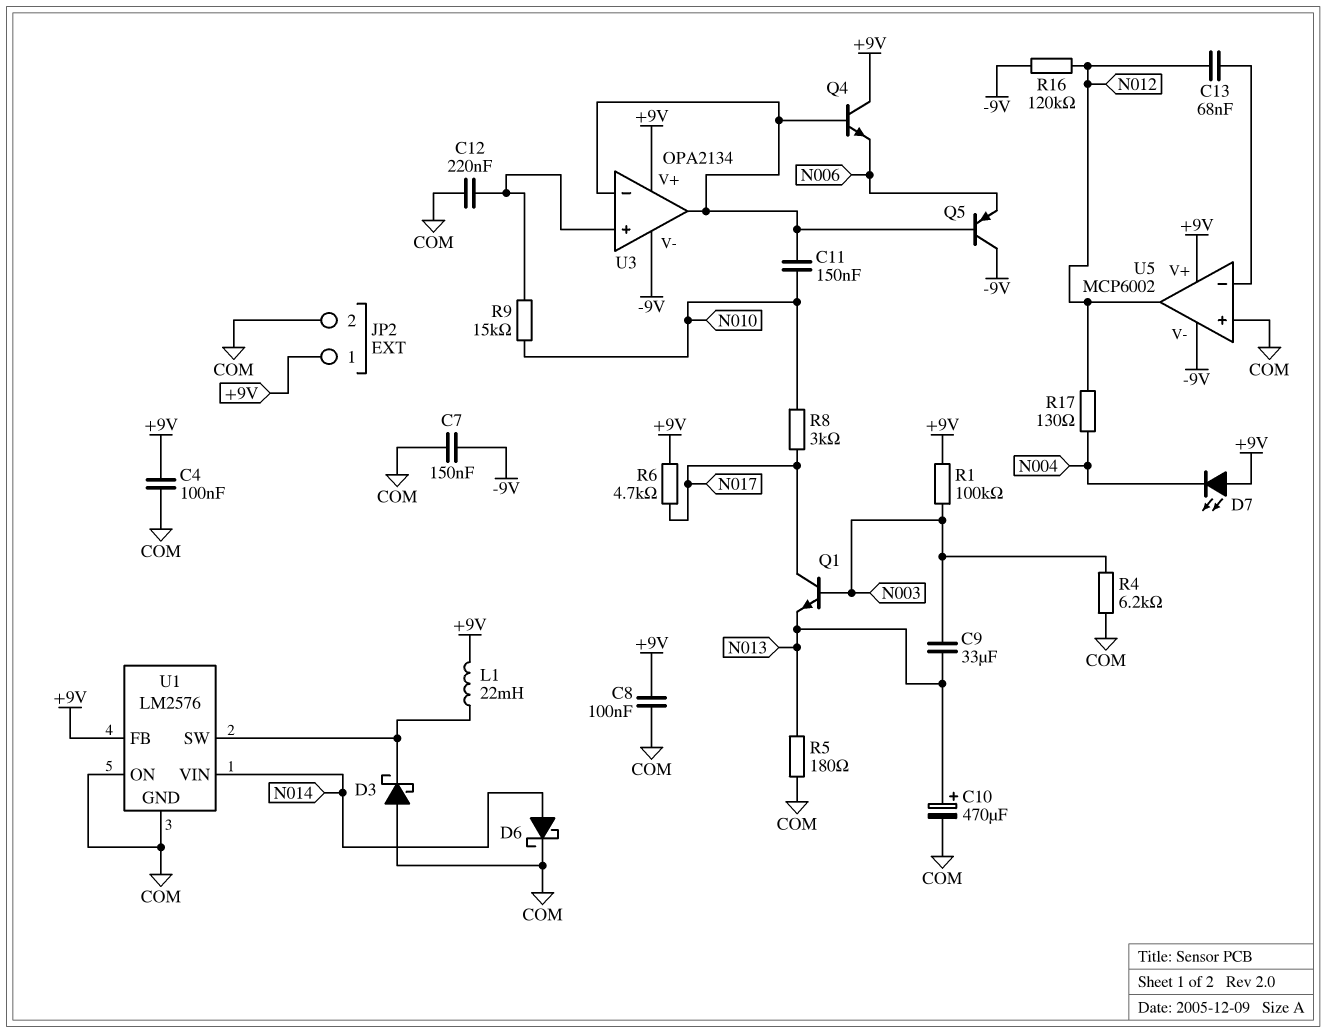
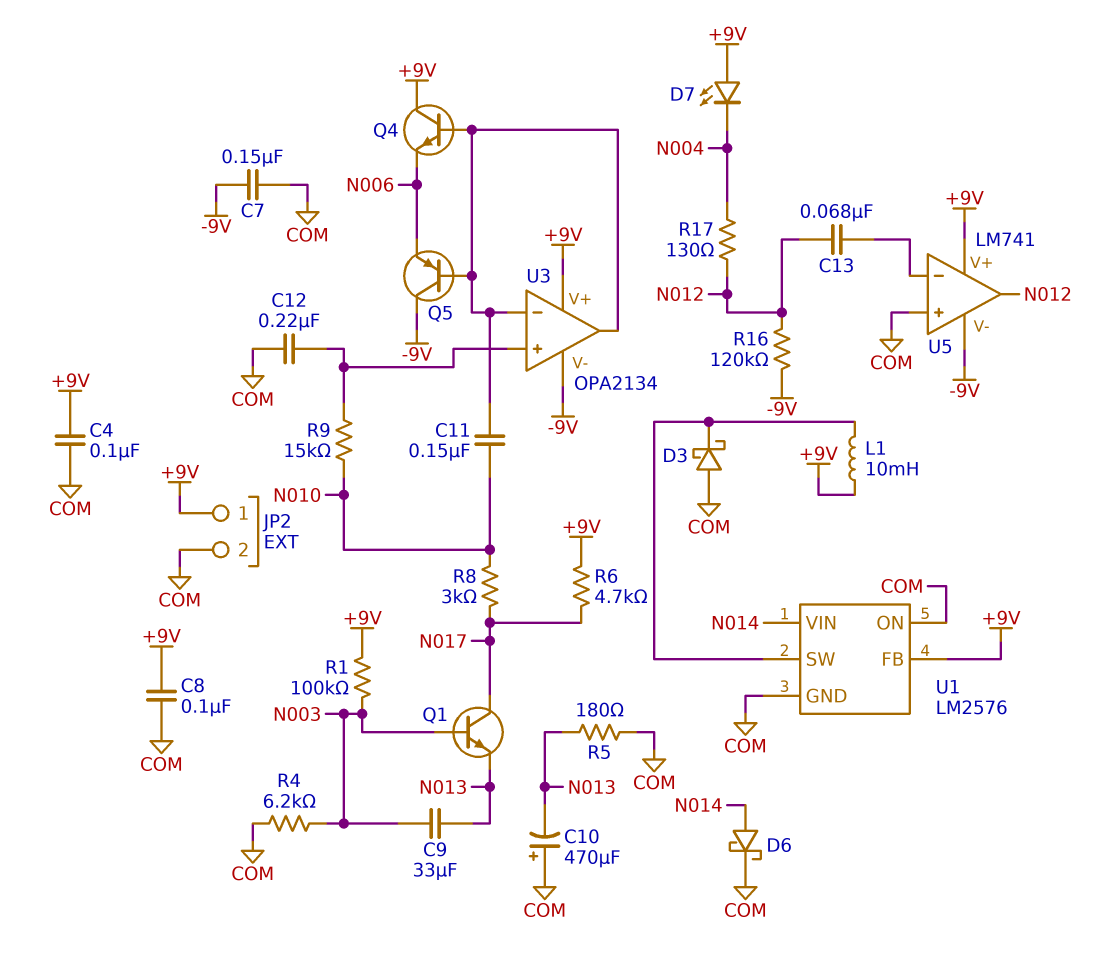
C10: 470uF (plus N013, minus COM) -> 470uF (plus COM, minus N013)
L1: 22mH (+9V, U1/SW) -> 10mH (+9V, U1/SW)
U5: MCP6002 -> LM741

